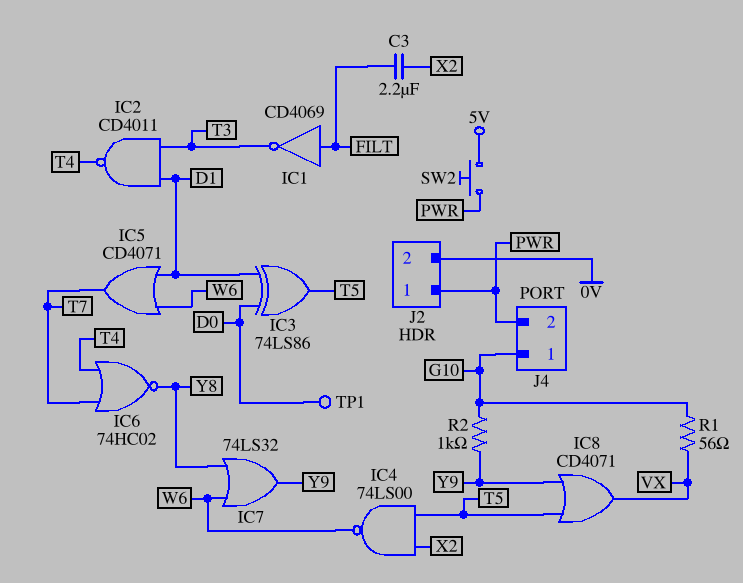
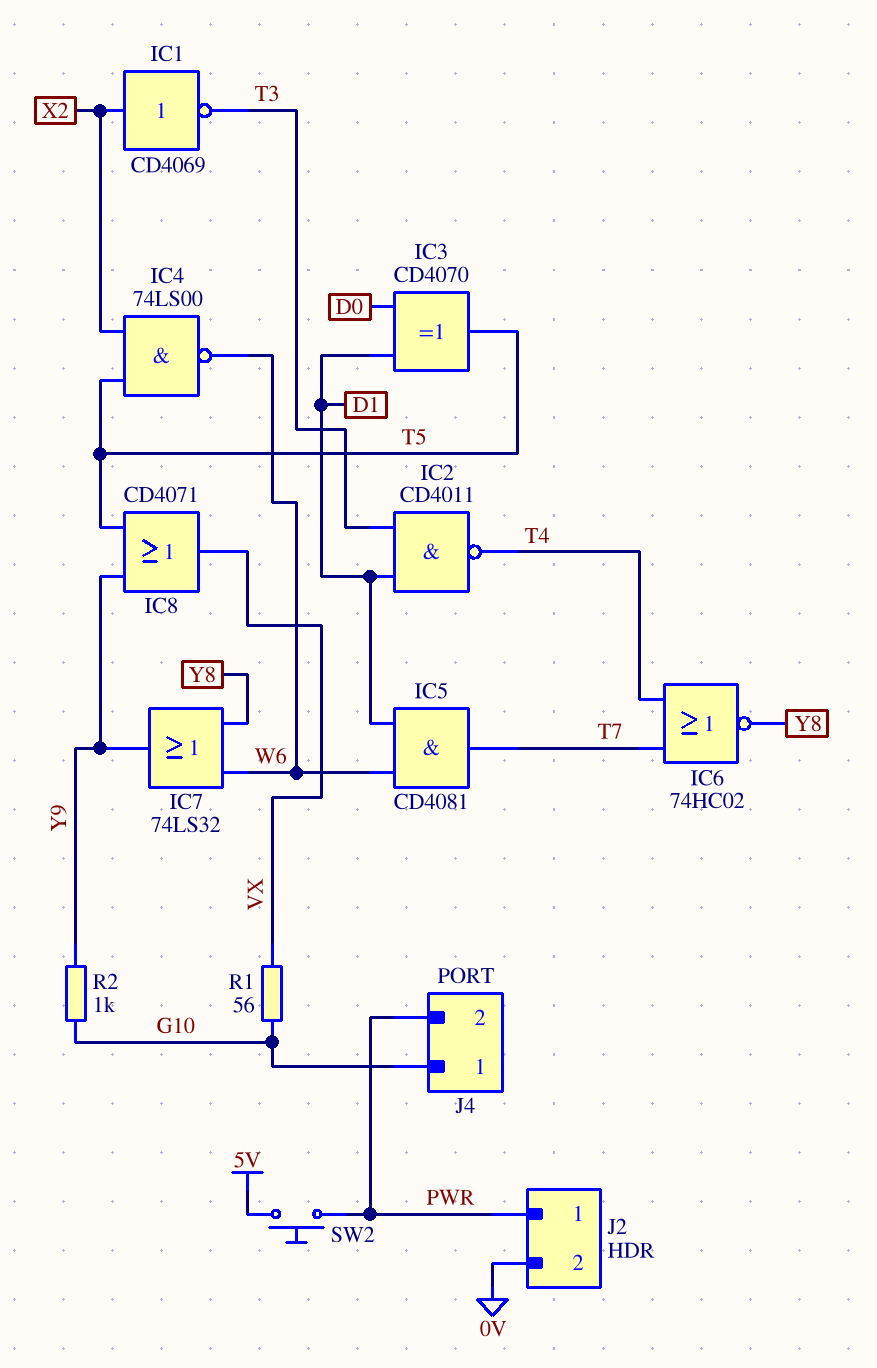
C3: 2.2uF (FILT, X2) -> none
IC1: NOT CD4069 (in FILT, out T3) -> NOT CD4069 (in X2, out T3)
IC3: XOR 74LS86 (in D0, in D1, out T5) -> XOR CD4070 (in D0, in D1, out T5)
IC5: OR CD4071 (in D1, in W6, out T7) -> AND CD4081 (in D1, in W6, out T7)
TP1: test point (D0) -> none

